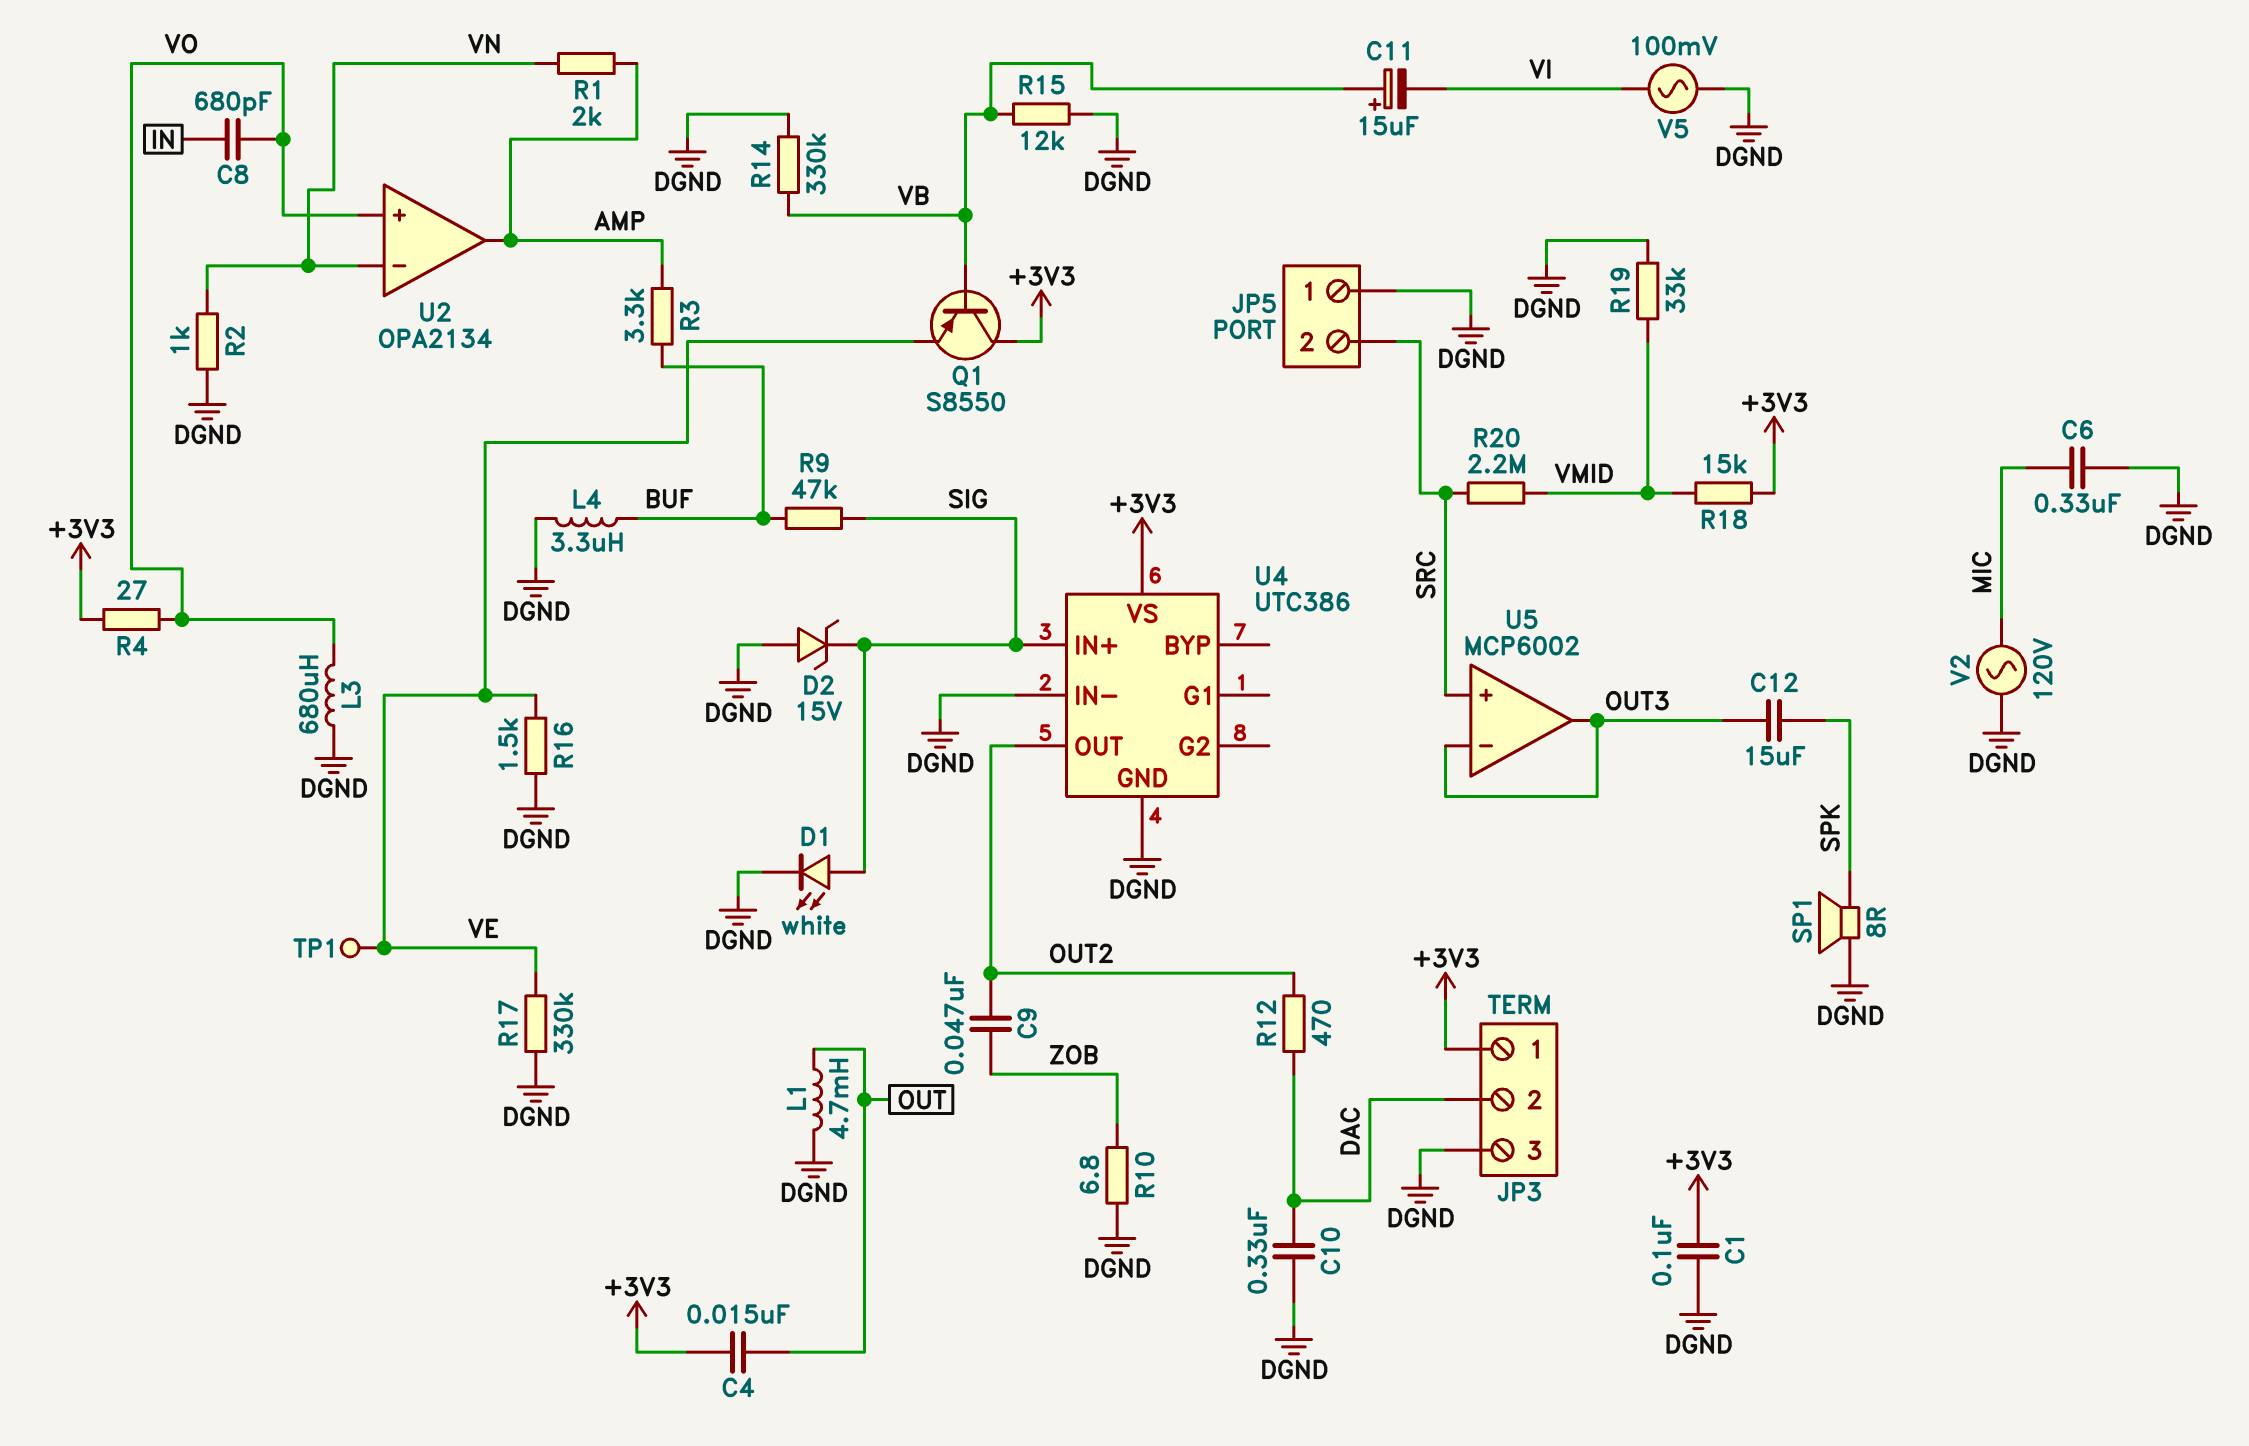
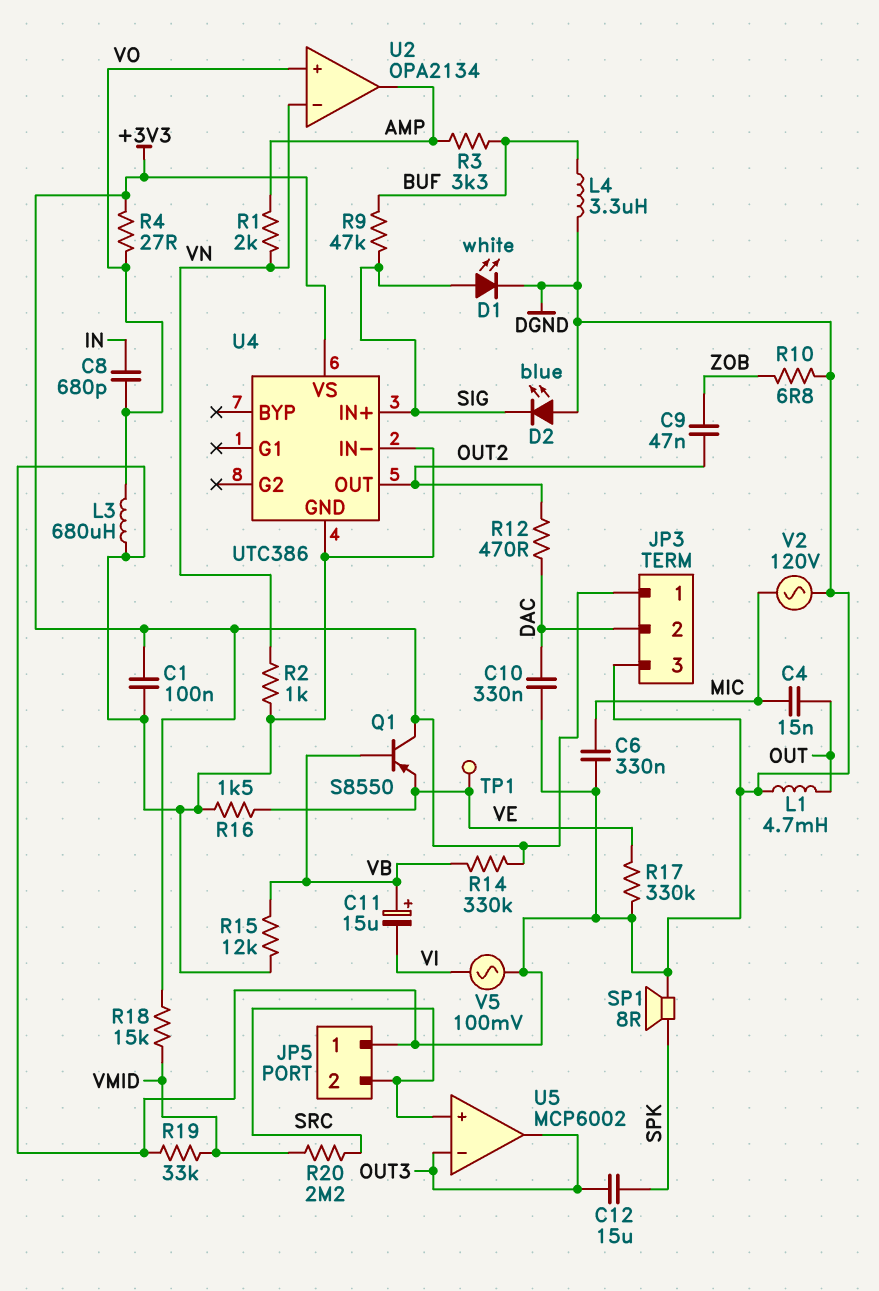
C4: 15nF (+3V3, OUT) -> 15nF (MIC, OUT)
D2: zener 15V (A DGND, K SIG) -> LED blue (A DGND, K SIG)
R14: 330k (DGND, VB) -> 330k (+3V3, VB)

